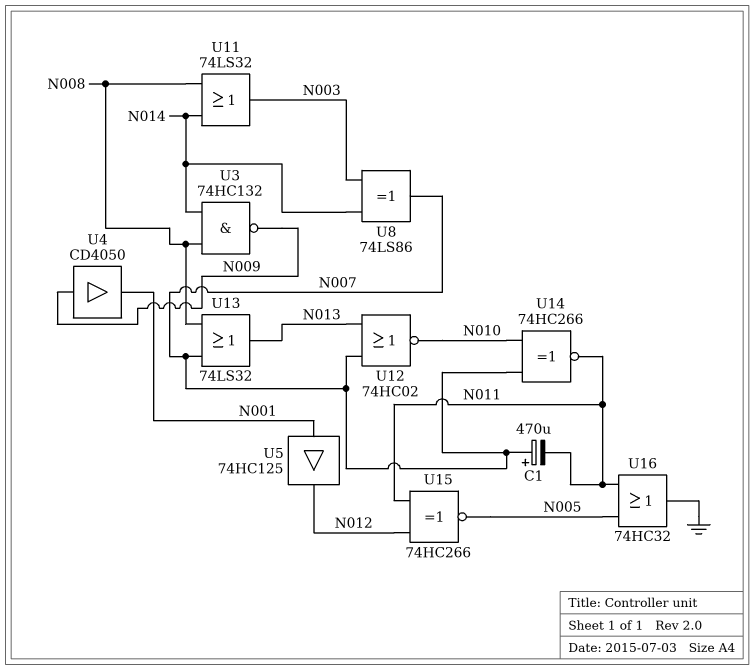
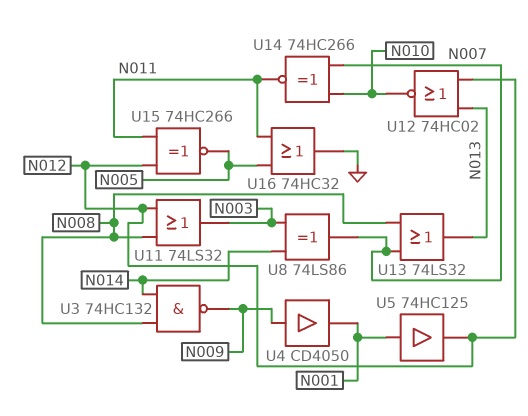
C1: 470uF (plus N007, minus N011) -> none
U11: OR 74LS32 (in N008, in N014, out N003) -> OR 74LS32 (in N008, in N012, out N003)
U12: NOR 74HC02 (in N007, in N013, out N010) -> NOR 74HC02 (in N012, in N013, out N010)

